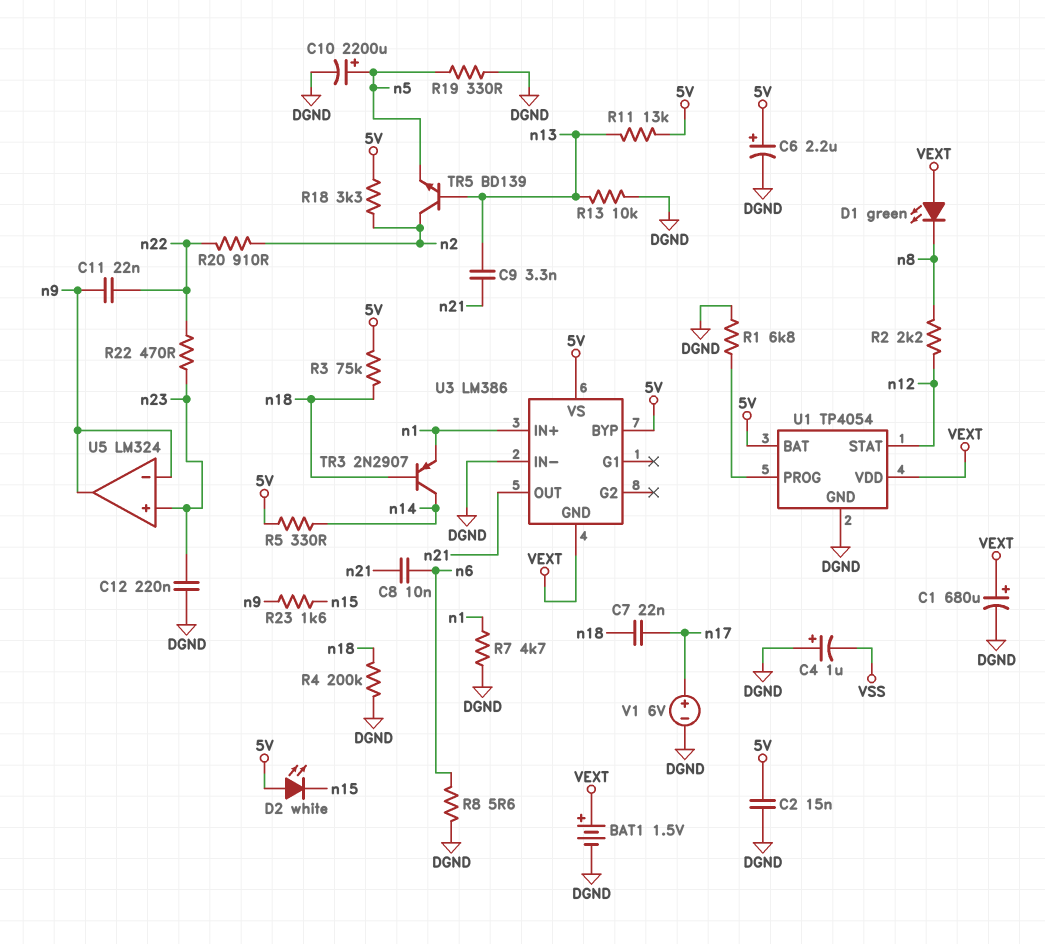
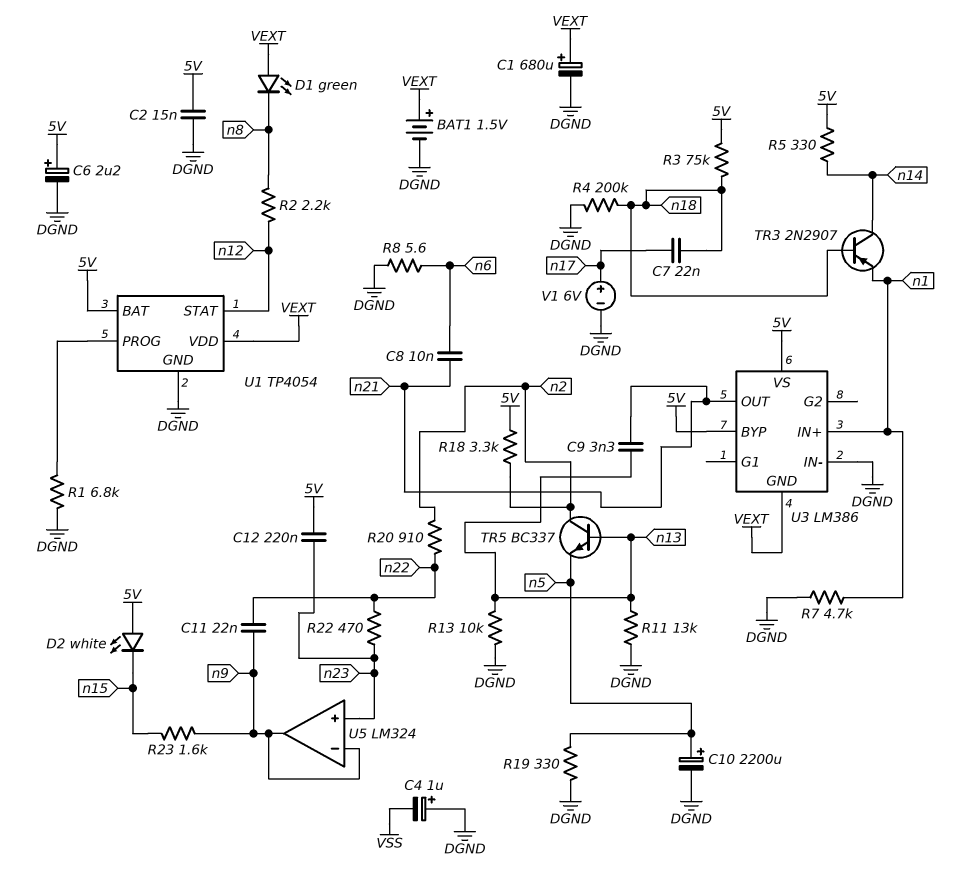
C12: 220nF (DGND, n23) -> 220nF (5V, n23)
R11: 13k (5V, n13) -> 13k (DGND, n13)
TR5: NPN BD139 (B n13, C n2, E n5) -> NPN BC337 (B n13, C n2, E n5)

